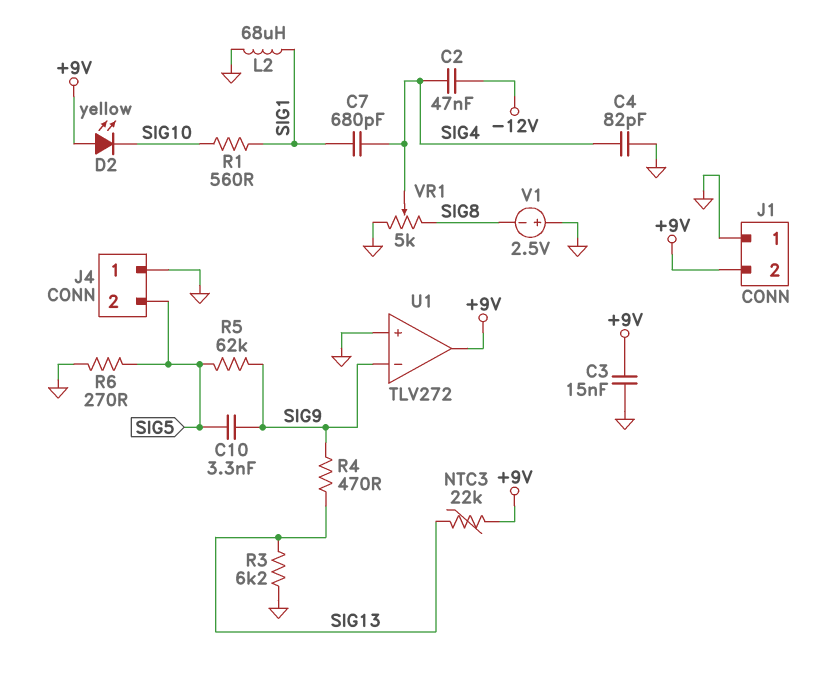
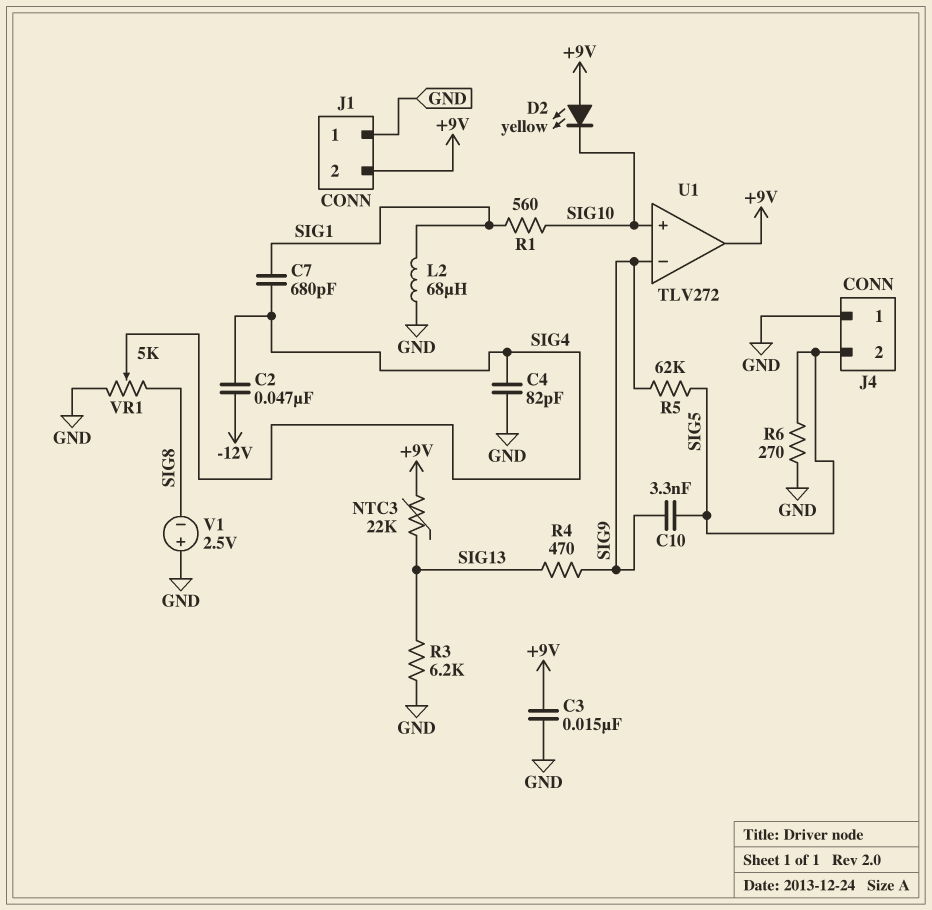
U1 pin in+: GND -> SIG10

